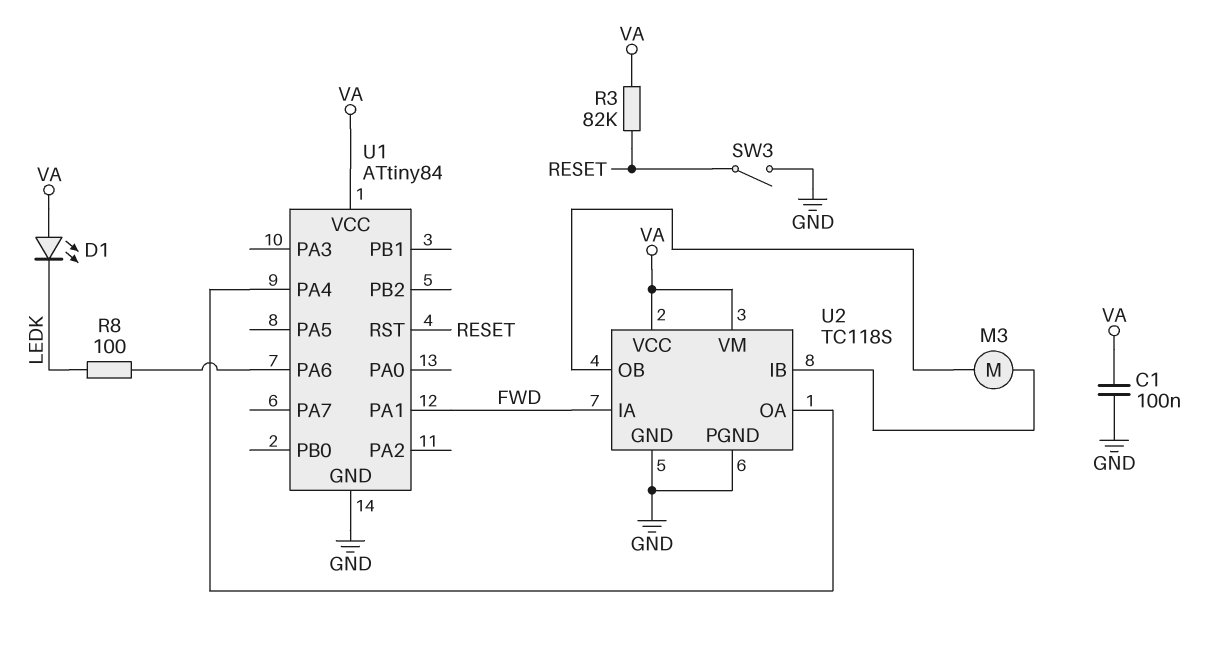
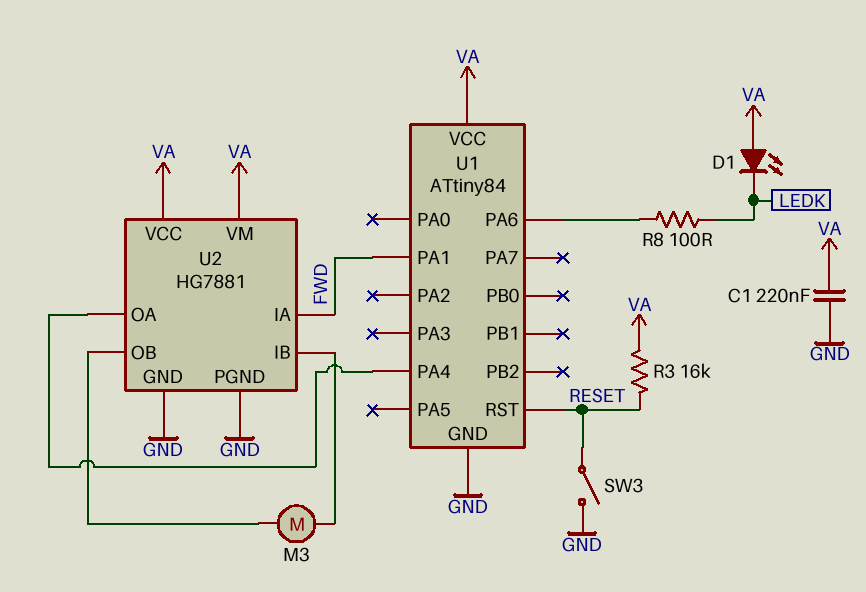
C1: 100nF (GND, VA) -> 220nF (GND, VA)
R3: 82k (RESET, VA) -> 16k (RESET, VA)
U2: TC118S -> HG7881

